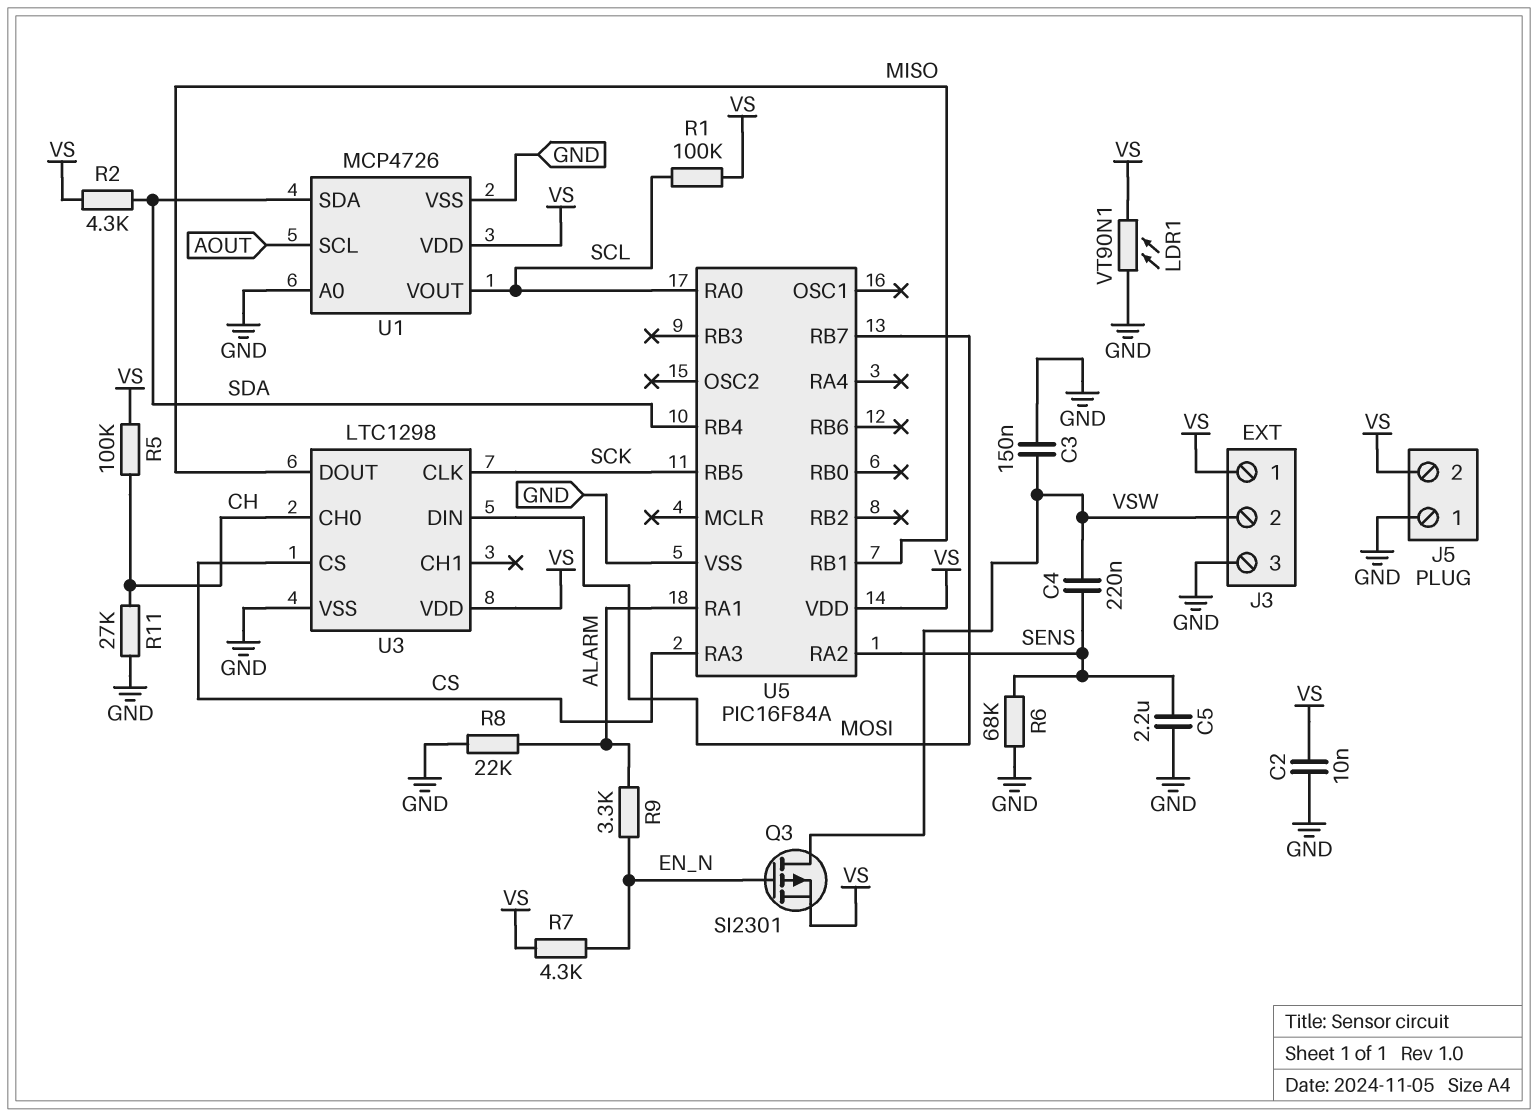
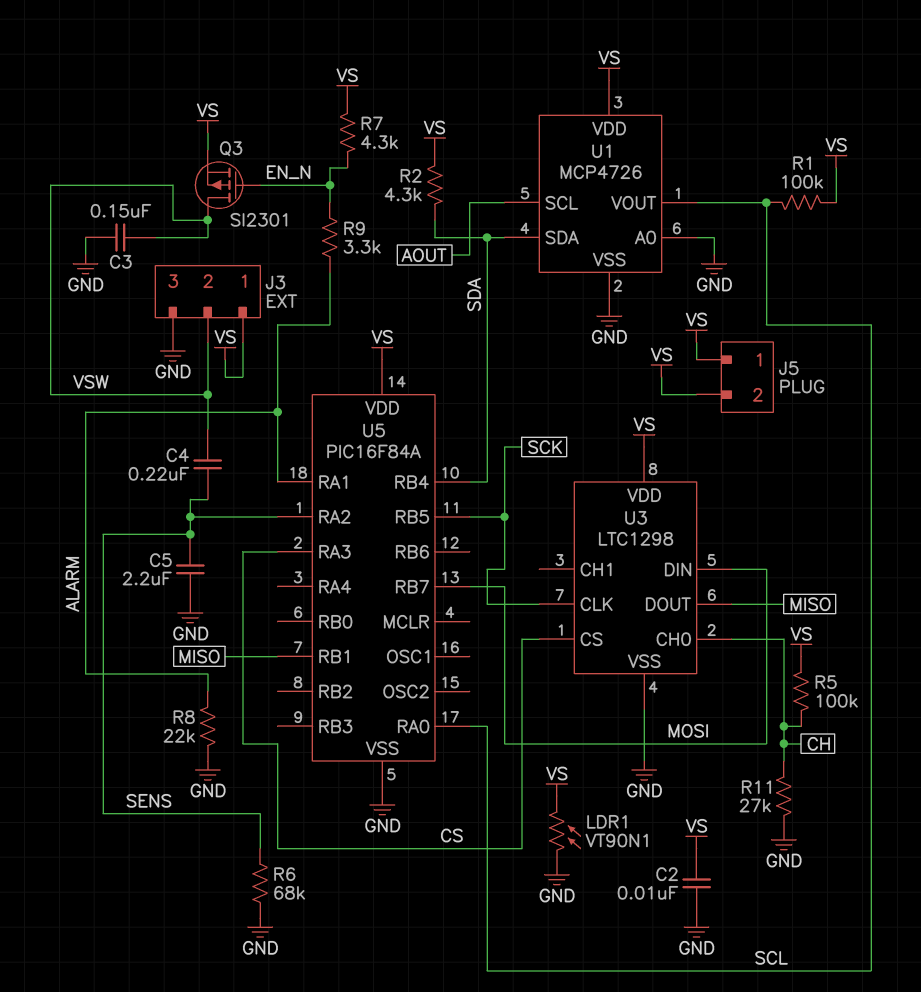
J5 pin 1: GND -> VS

